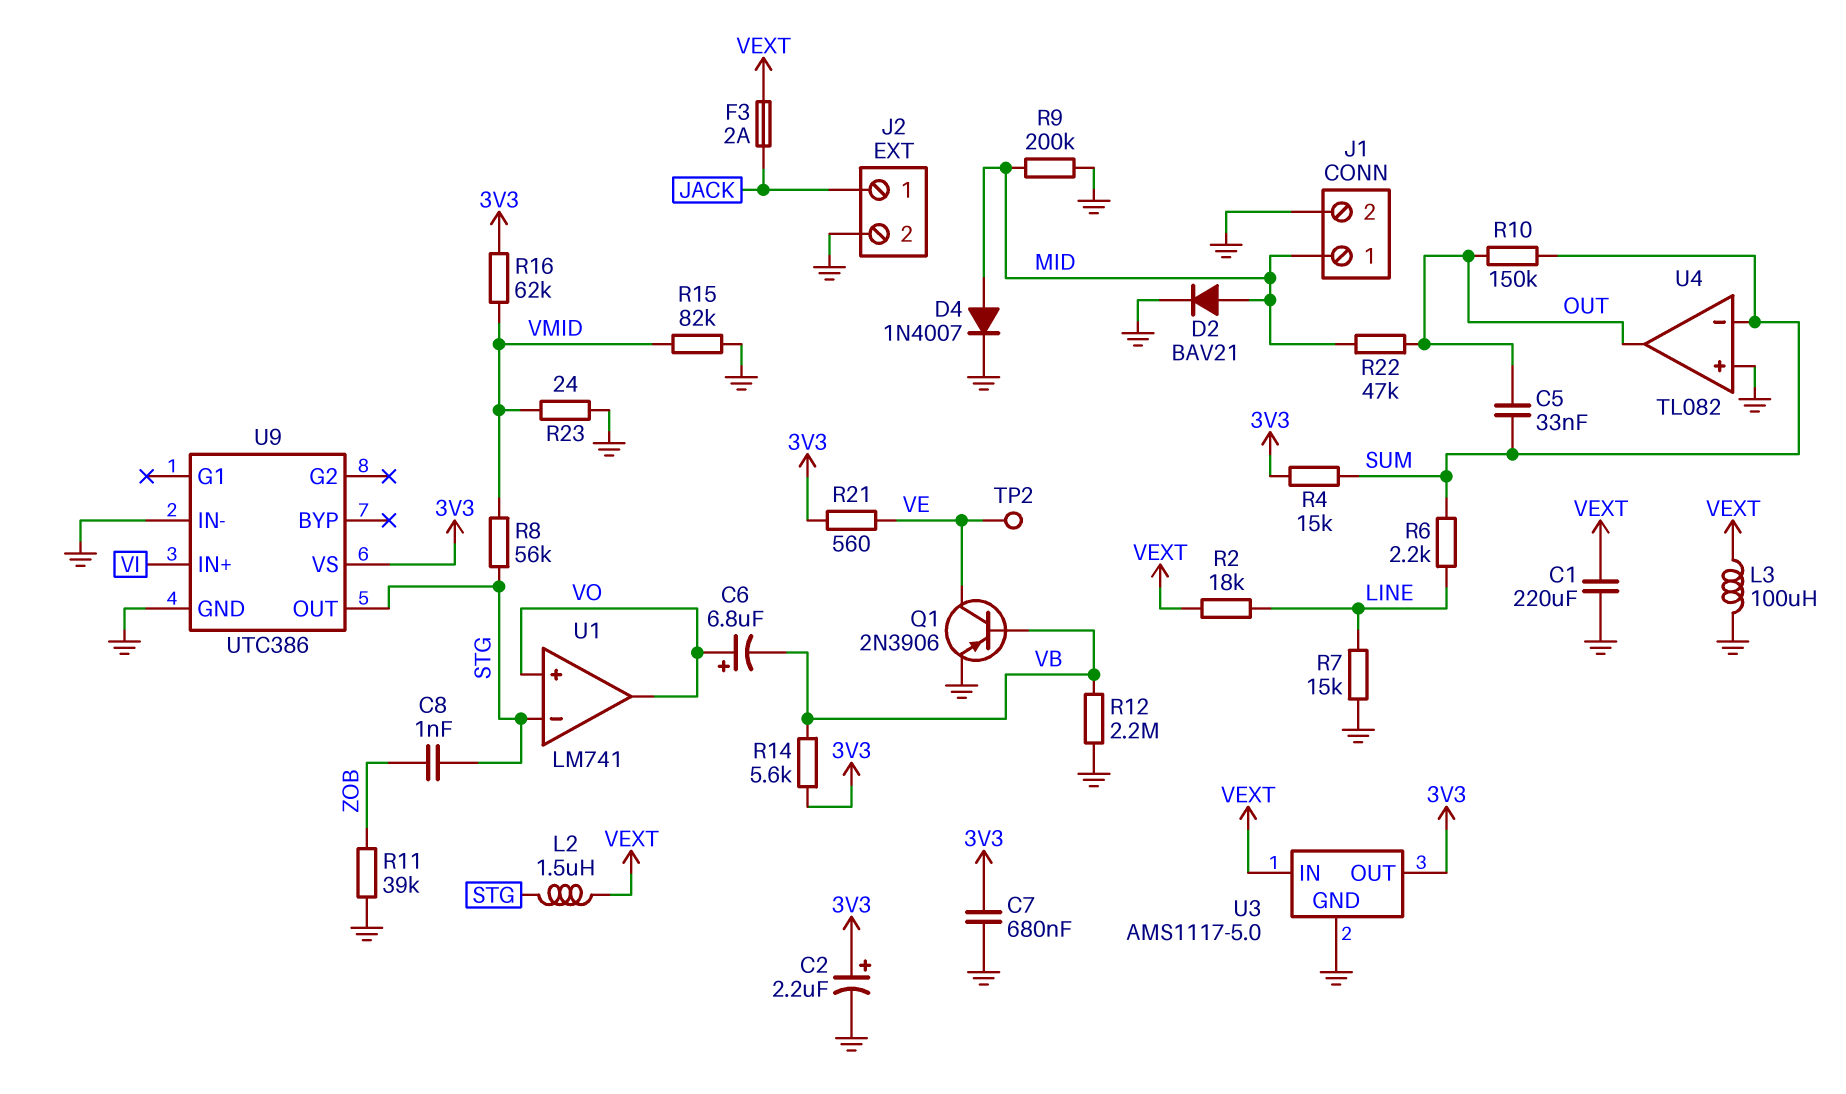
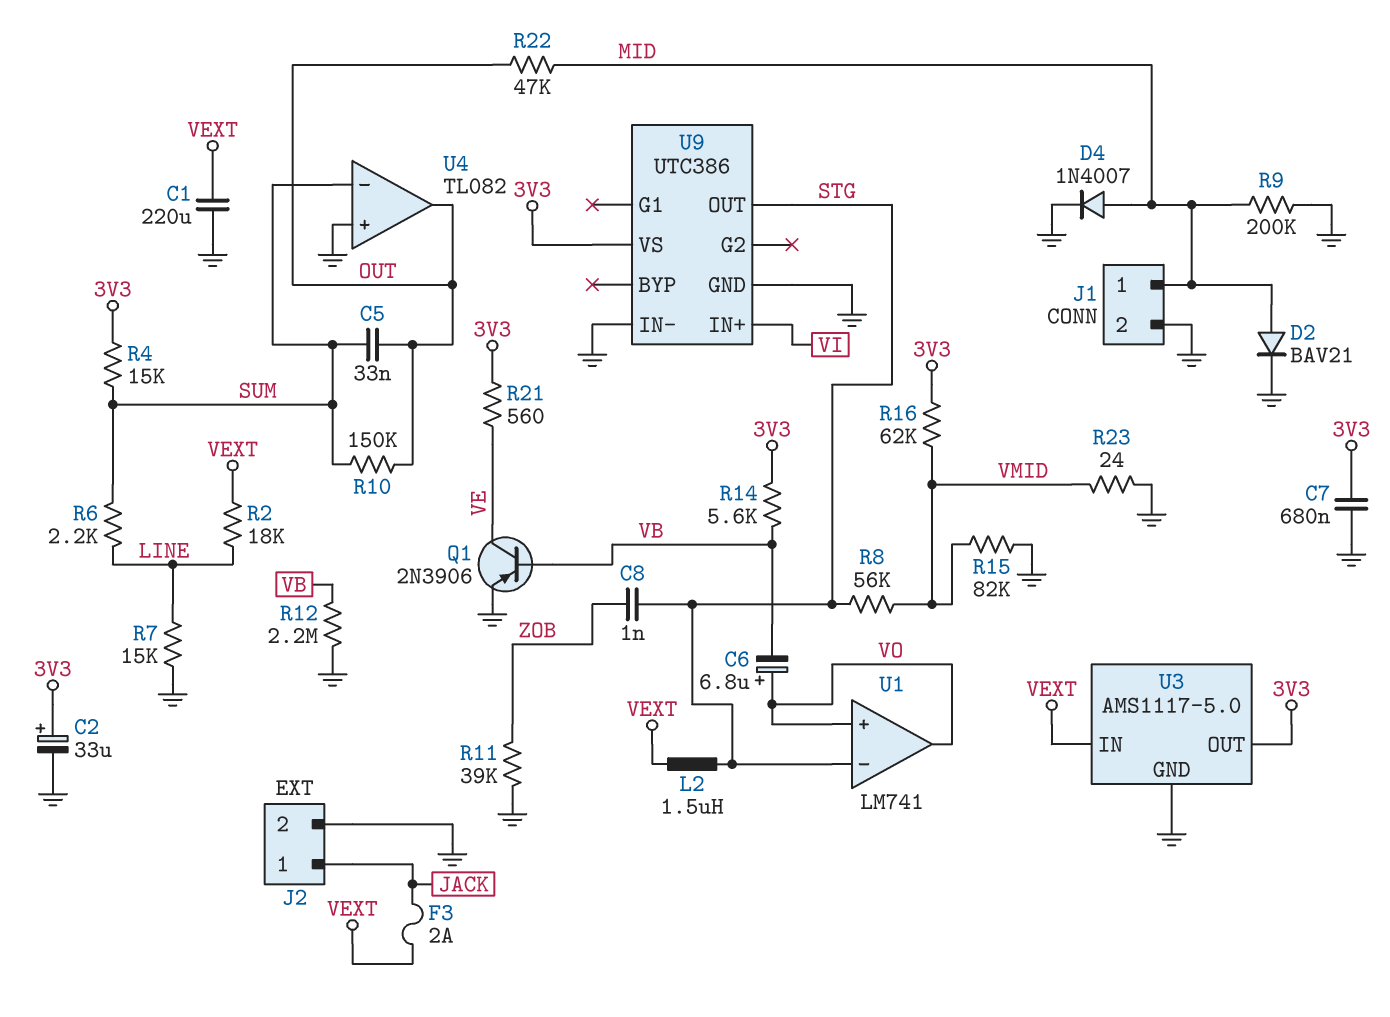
C2: 2.2uF (plus 3V3, minus GND) -> 33uF (plus 3V3, minus GND)
L3: 100uH (GND, VEXT) -> none
TP2: test point (VE) -> none

